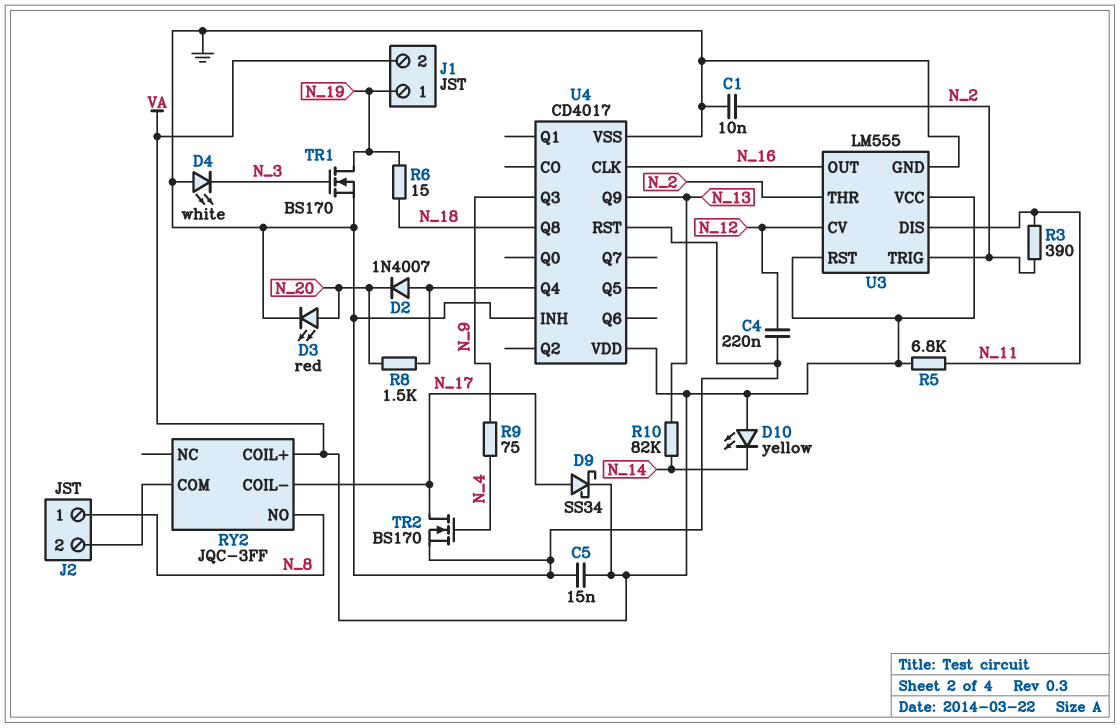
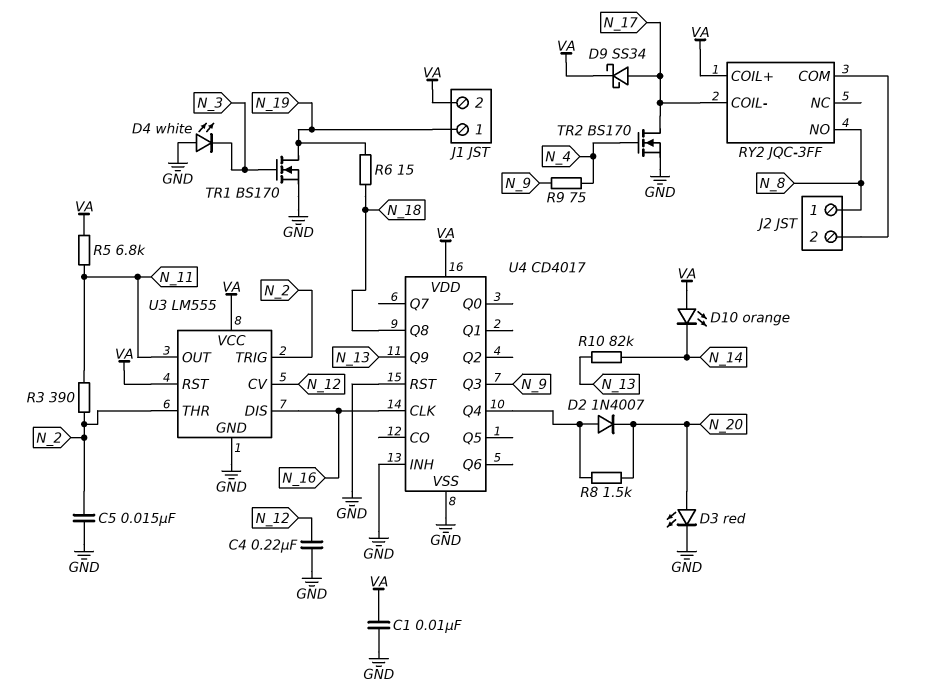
C1: 10nF (GND, N_2) -> 10nF (GND, VA)
C5: 15nF (GND, VA) -> 15nF (GND, N_2)
D10: LED yellow (A VA, K N_14) -> LED orange (A VA, K N_14)
U3 pin DIS: N_11 -> N_16
U3 pin OUT: N_16 -> N_11

